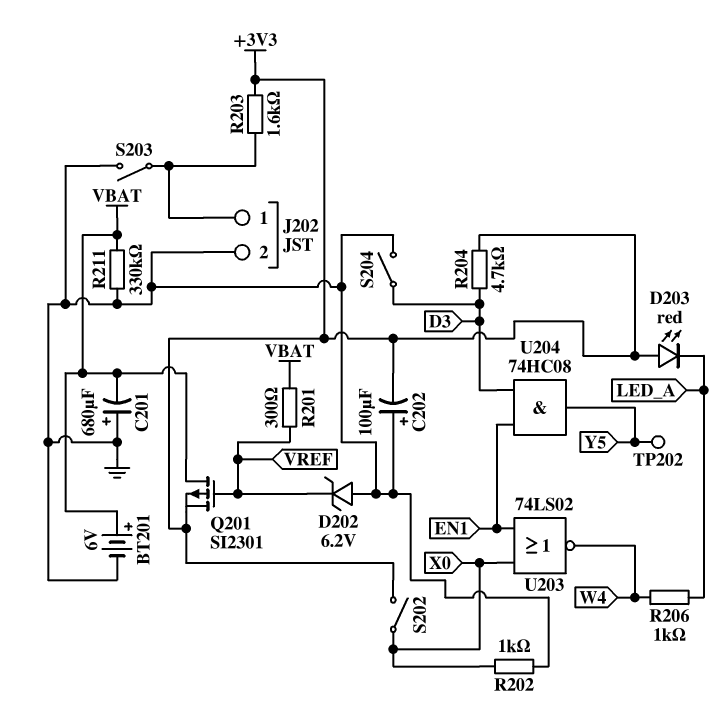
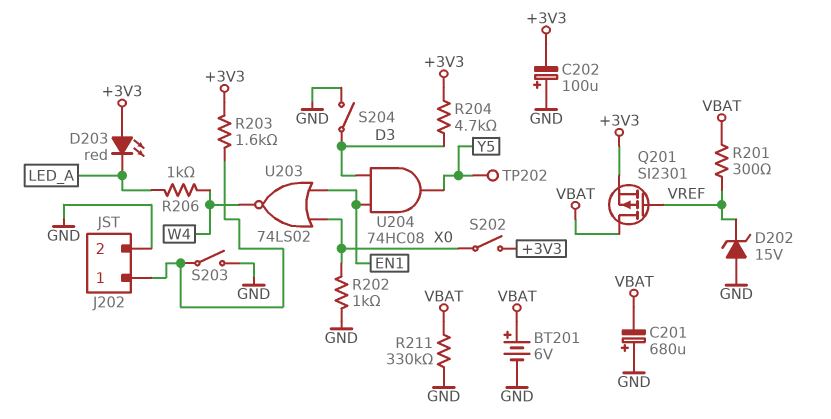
D202: zener 6.2V (A GND, K VREF) -> zener 15V (A GND, K VREF)

